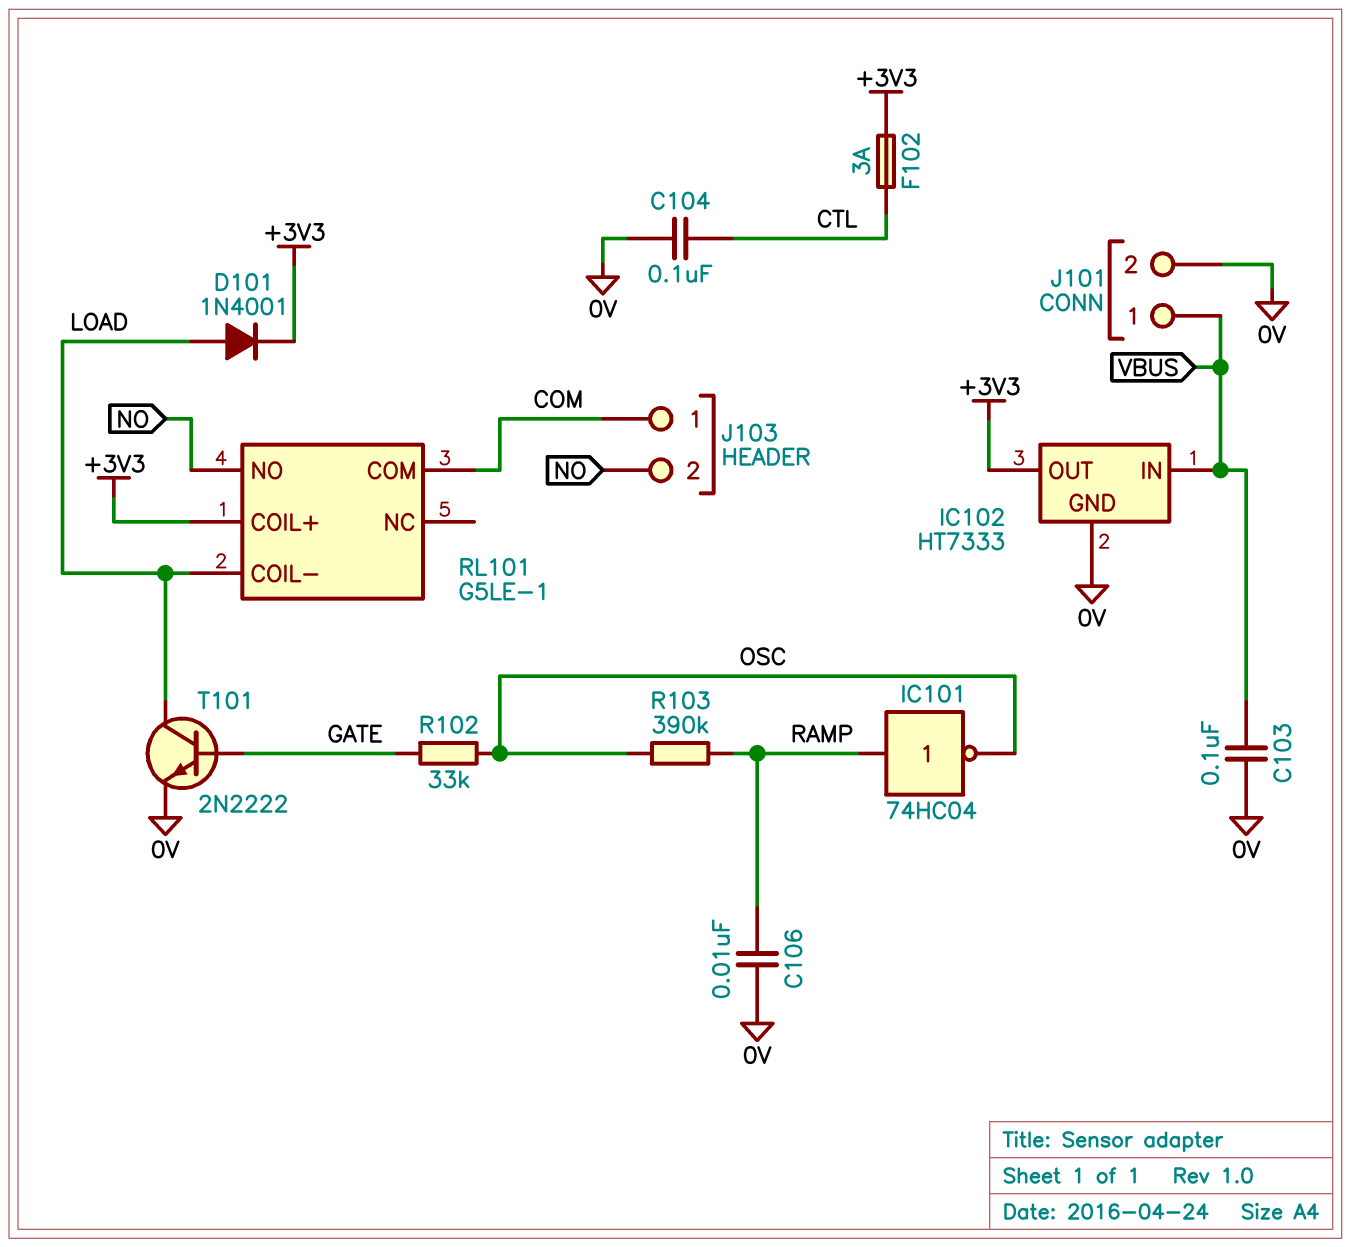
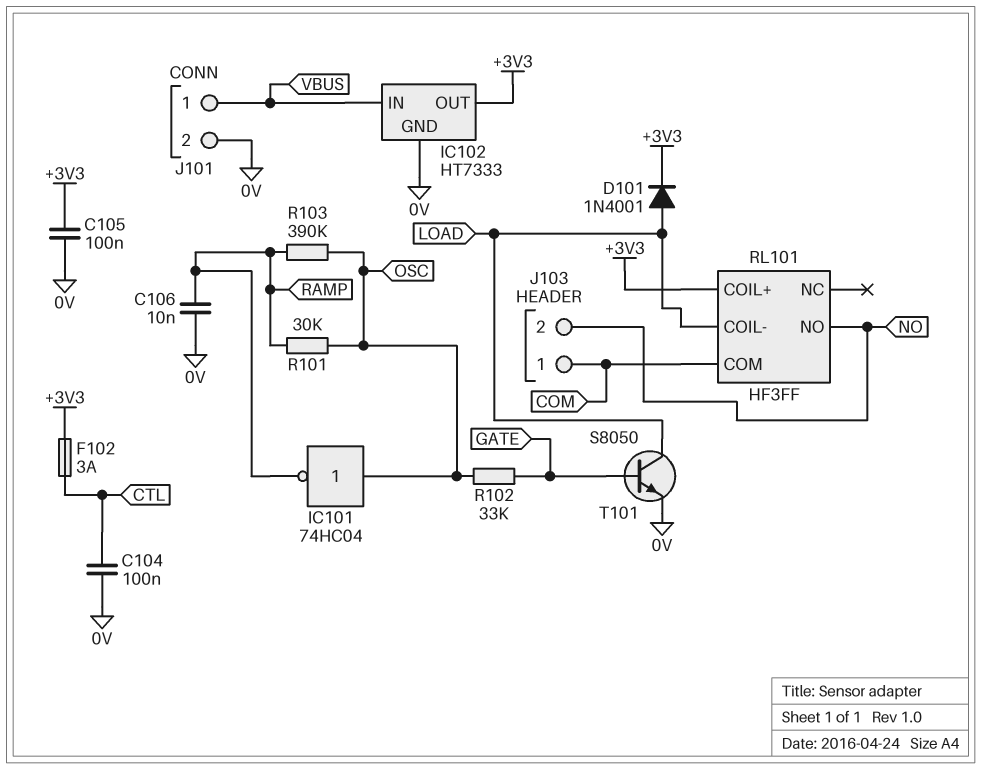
C103: 100nF (0V, VBUS) -> none
C105: none -> 100nF (+3V3, 0V)
IC101: NOT 74HC04 (in RAMP, out OSC) -> NOT 74HC04 (in OSC, out RAMP)
R101: none -> 30k (OSC, RAMP)
RL101: G5LE-1 -> HF3FF
T101: NPN 2N2222 (B GATE, C LOAD, E 0V) -> NPN S8050 (B GATE, C LOAD, E 0V)

